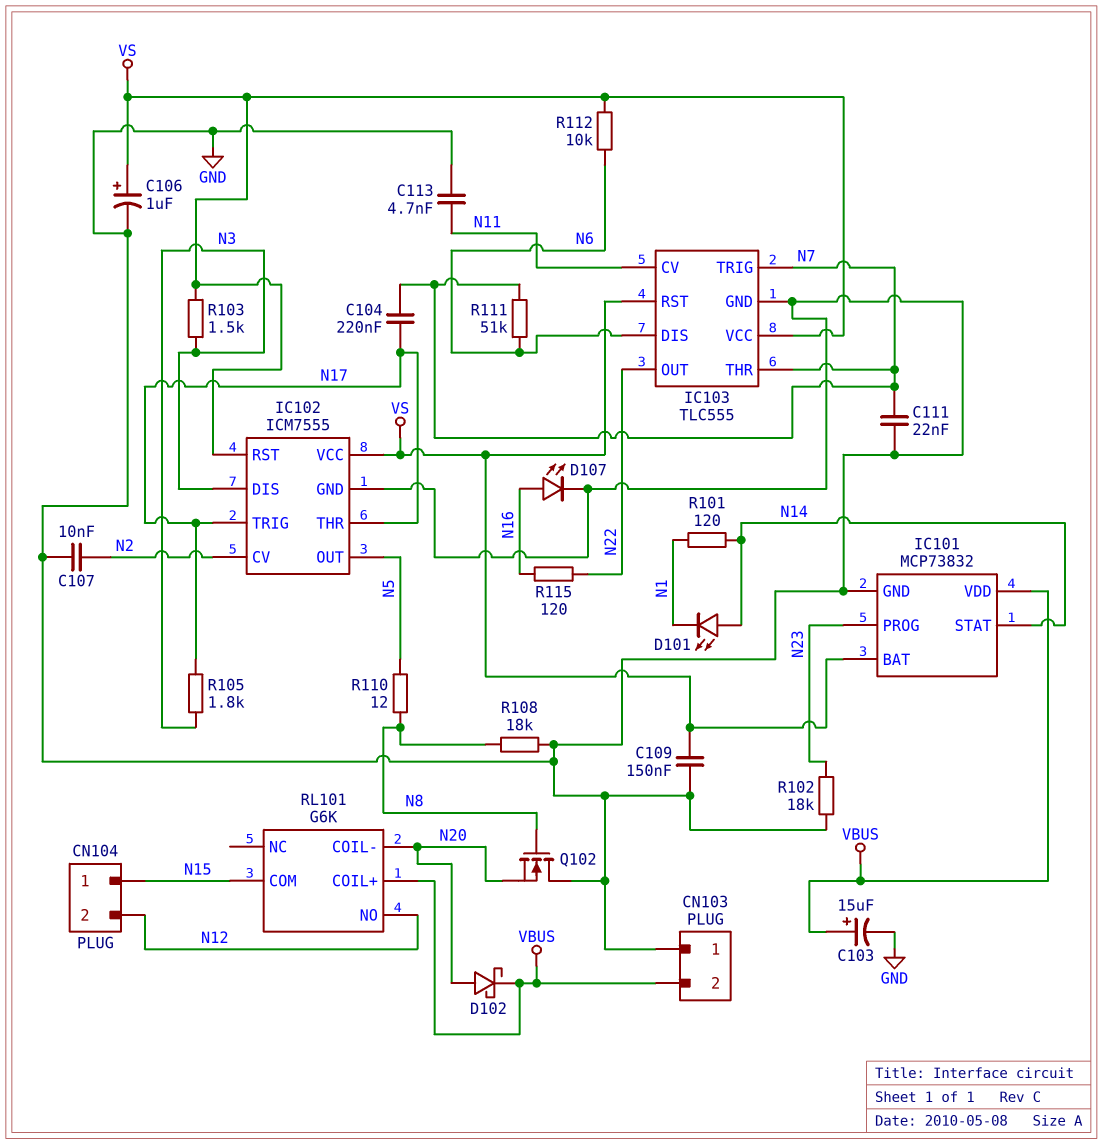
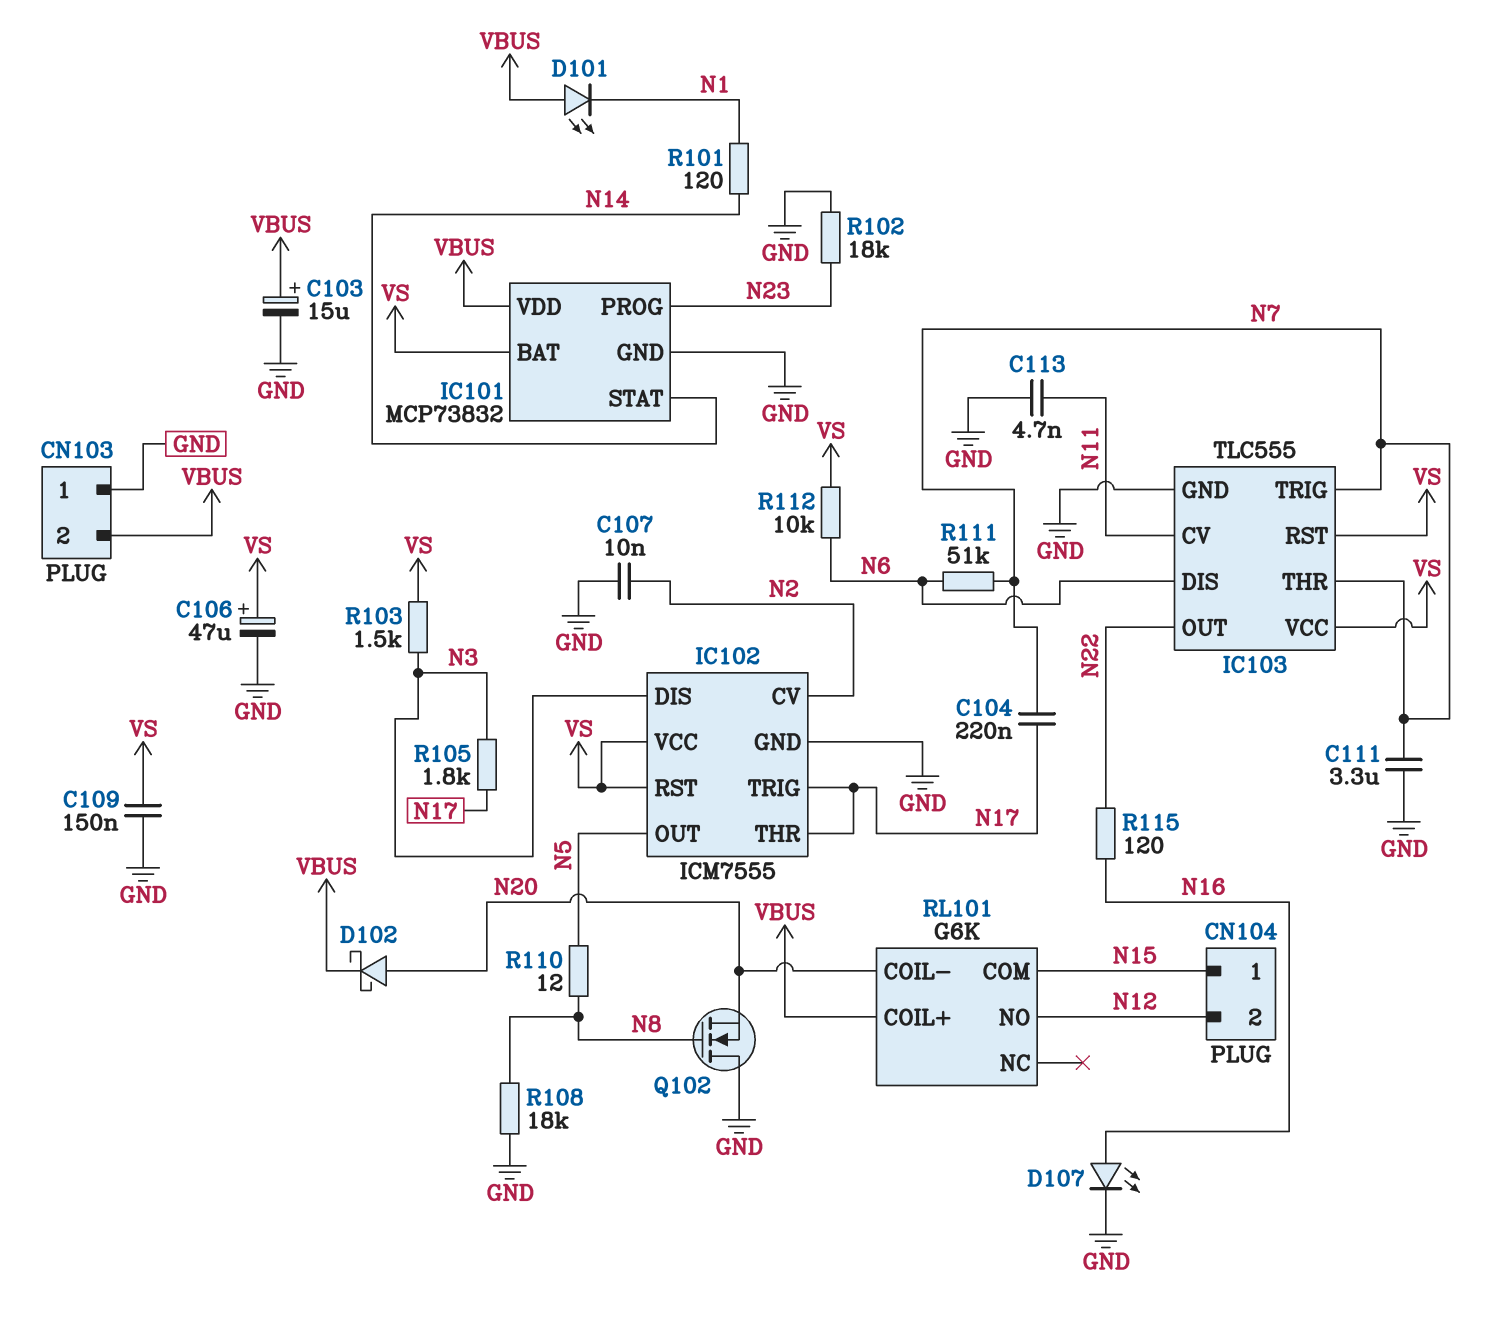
C106: 1uF (plus VS, minus GND) -> 47uF (plus VS, minus GND)
C111: 22nF (GND, N7) -> 3.3uF (GND, N7)
D101: LED (A N14, K N1) -> LED (A VBUS, K N1)

